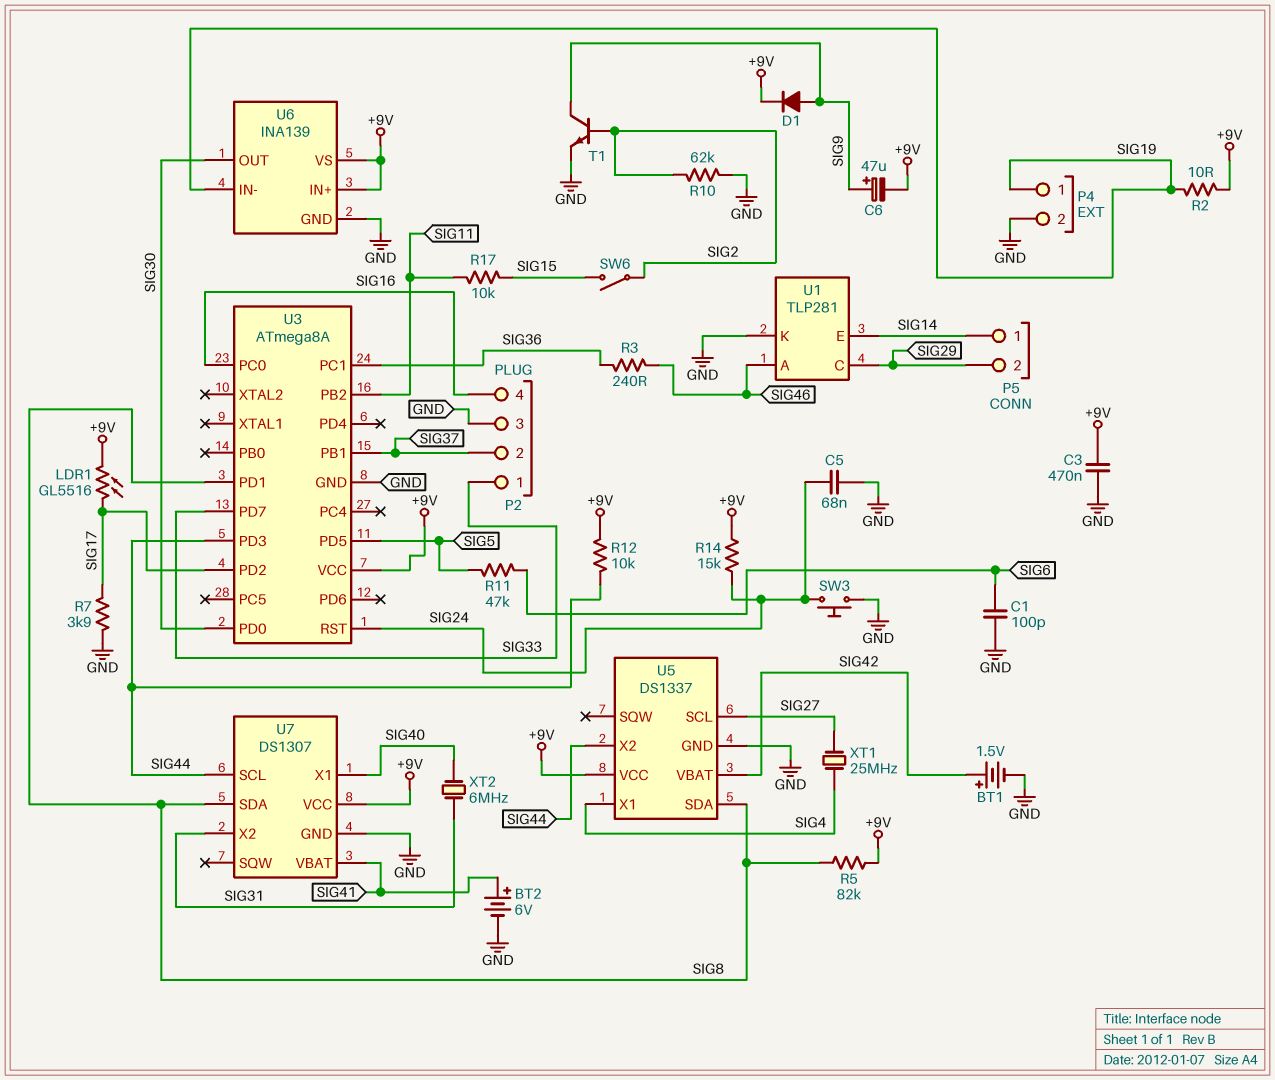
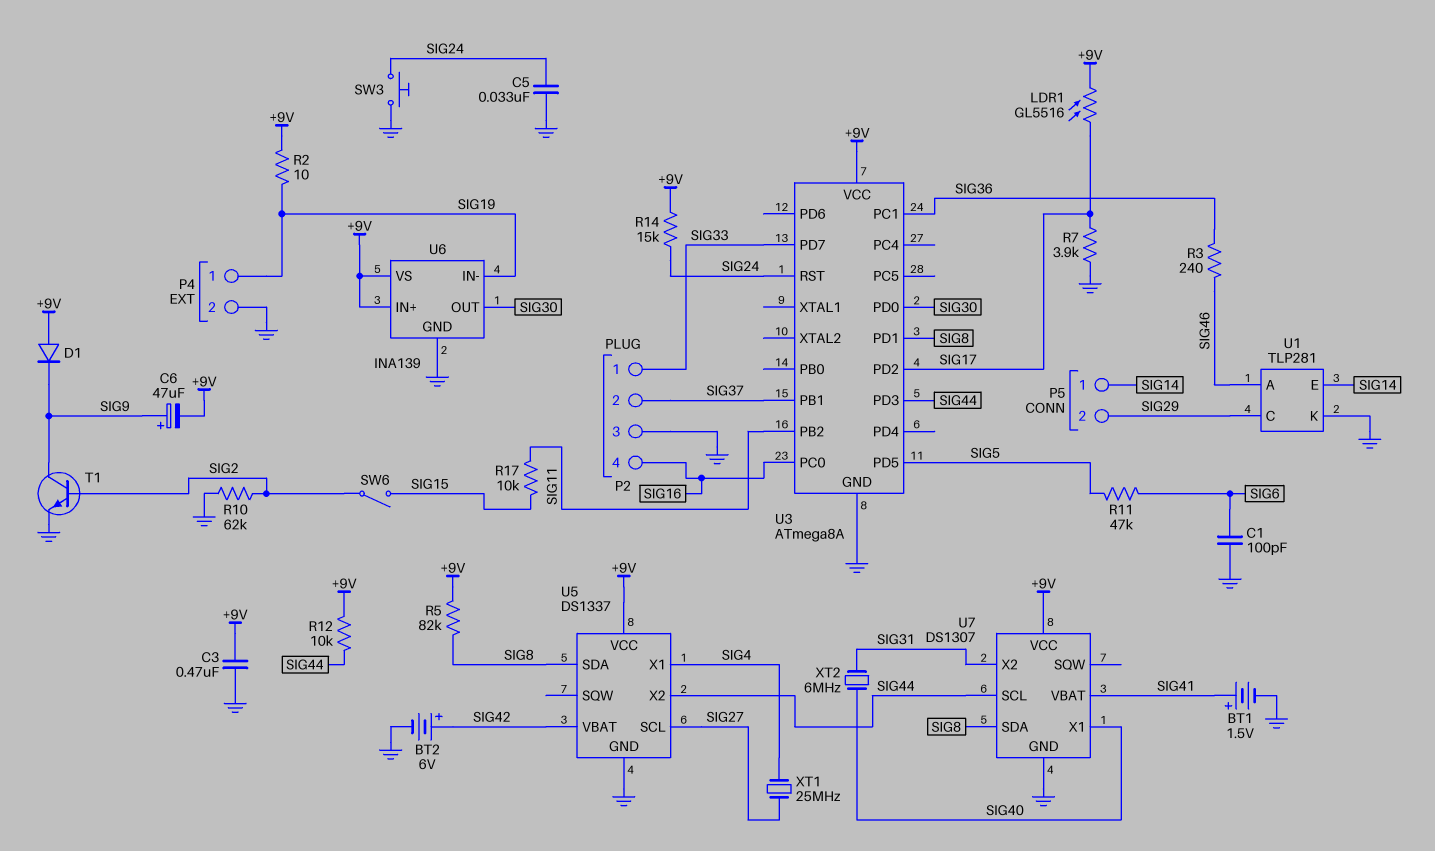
BT1: 1.5V (plus SIG42, minus GND) -> 1.5V (plus SIG41, minus GND)
BT2: 6V (plus SIG41, minus GND) -> 6V (plus SIG42, minus GND)
C5: 68nF (GND, SIG24) -> 33nF (GND, SIG24)
D1: diode (A SIG9, K +9V) -> diode (A +9V, K SIG9)

